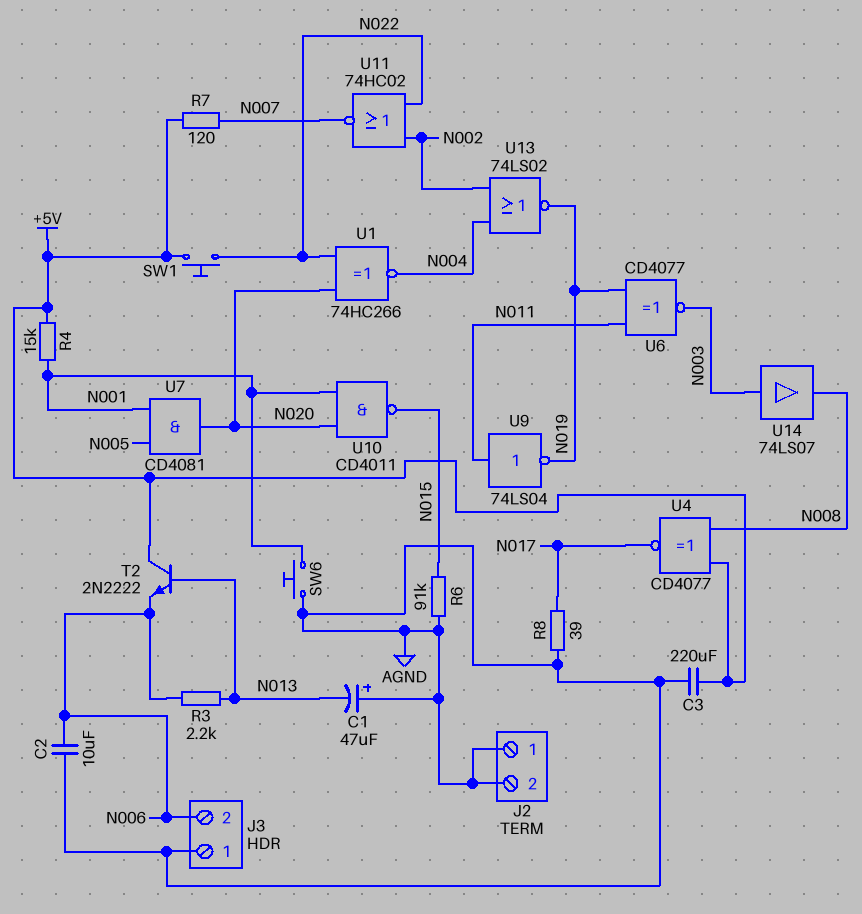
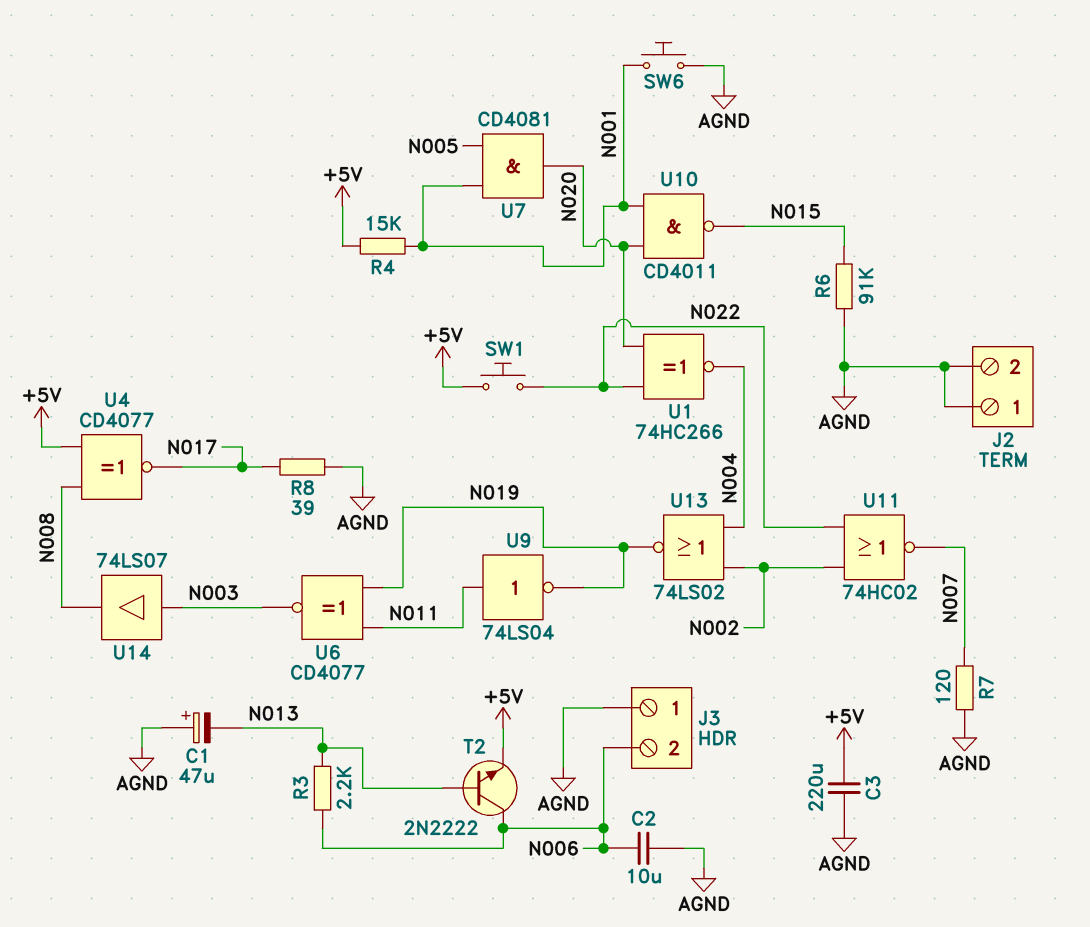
R7: 120 (+5V, N007) -> 120 (AGND, N007)
T2: NPN 2N2222 (B N013, C +5V, E N006) -> NPN 2N2222 (B N013, C N006, E +5V)

